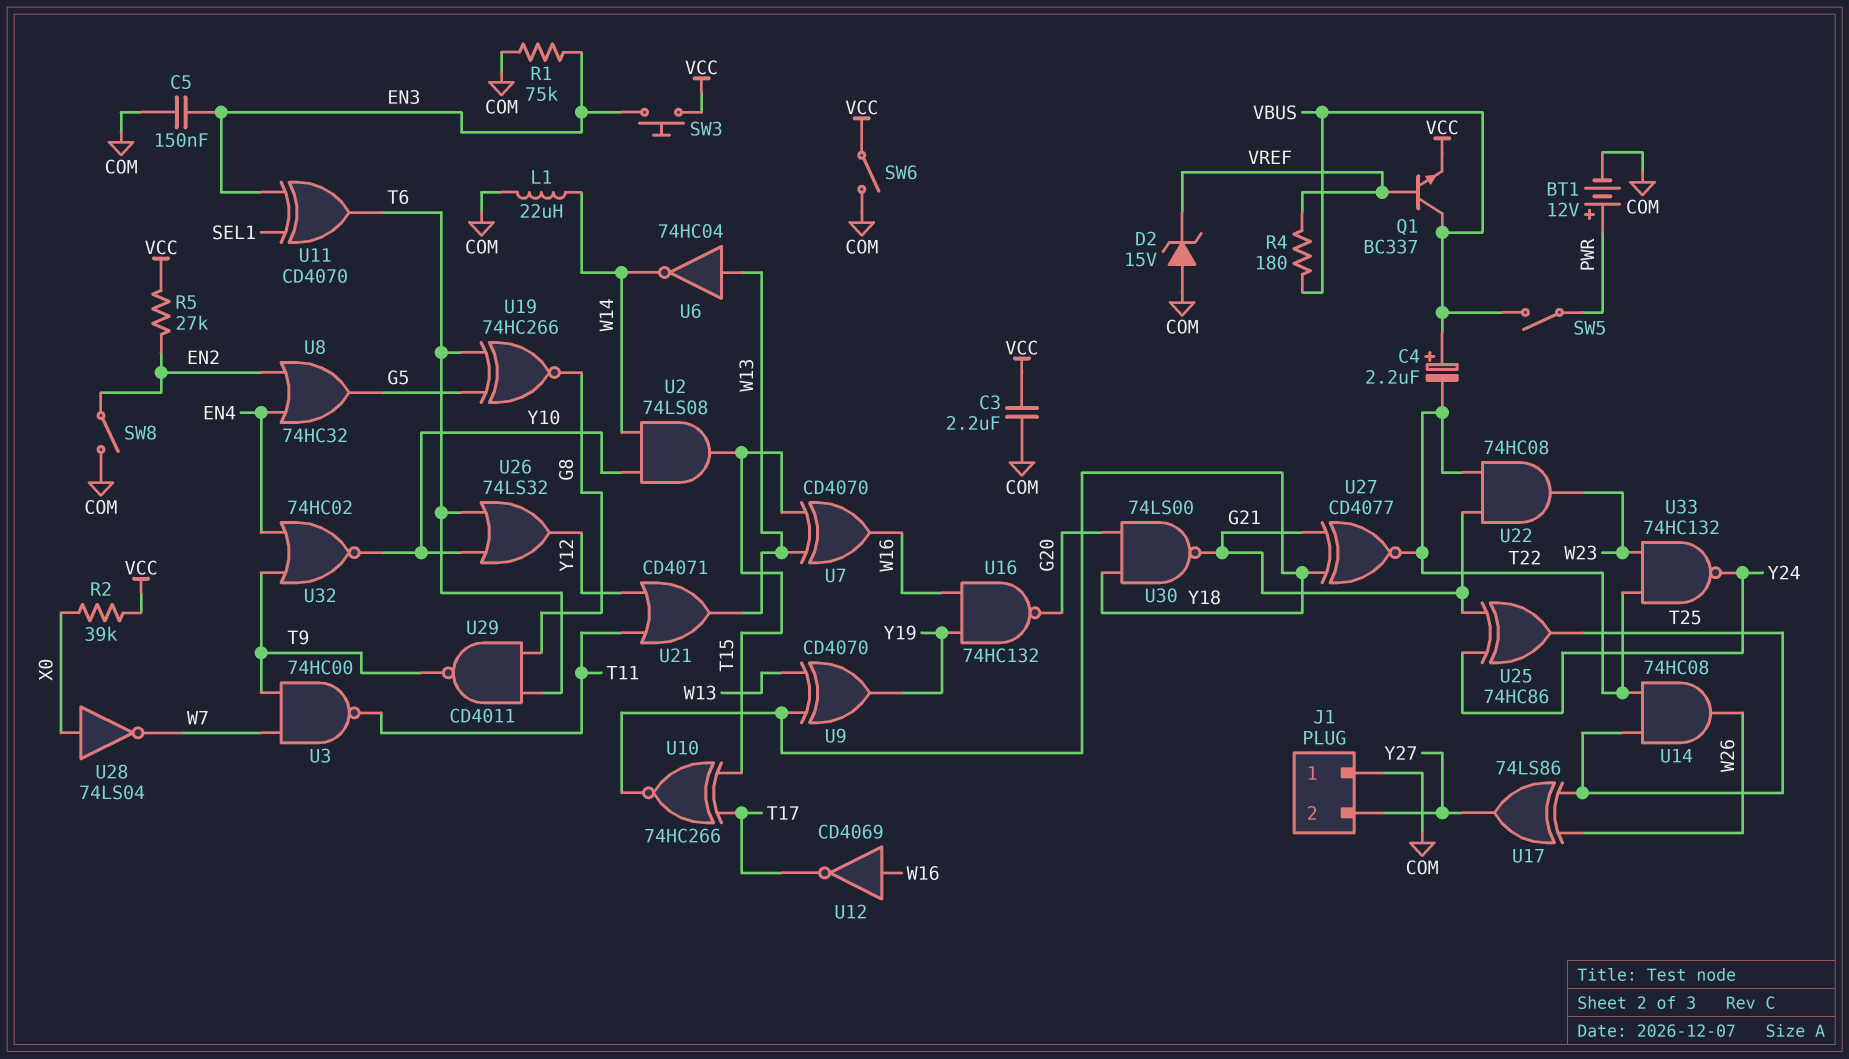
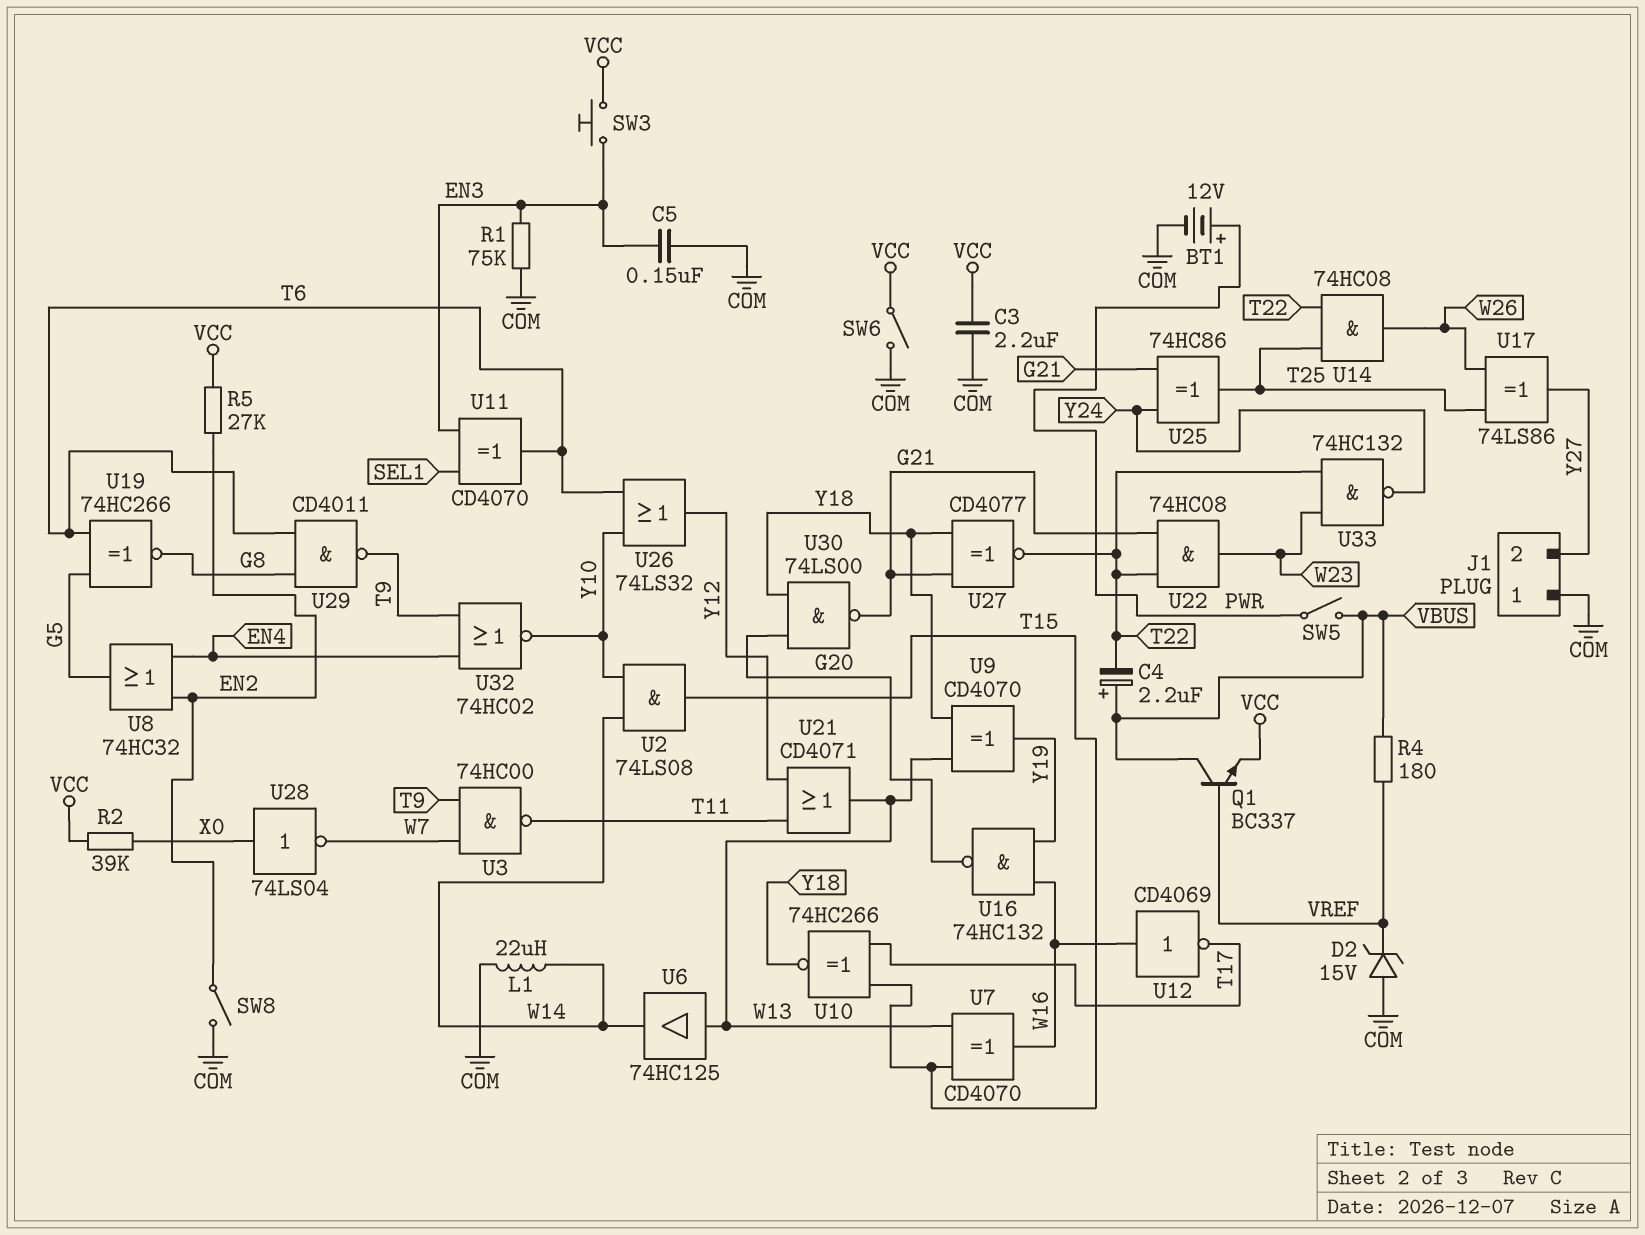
U6: NOT 74HC04 (in W13, out W14) -> buffer 74HC125 (in W13, out W14)

